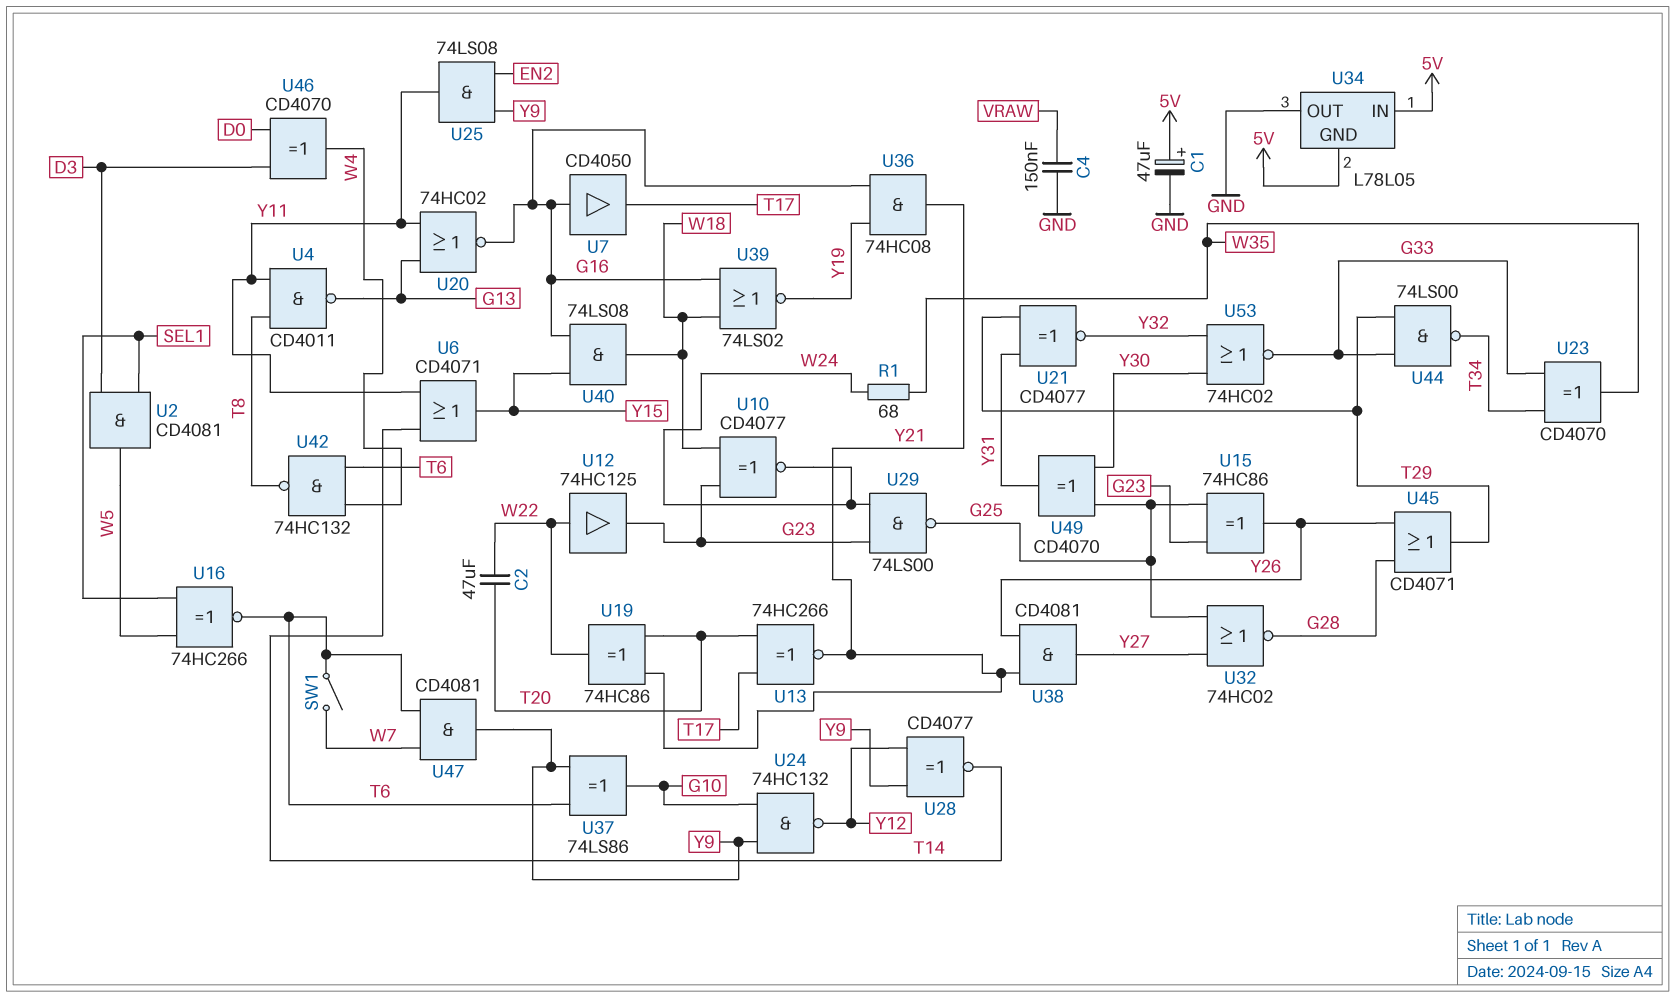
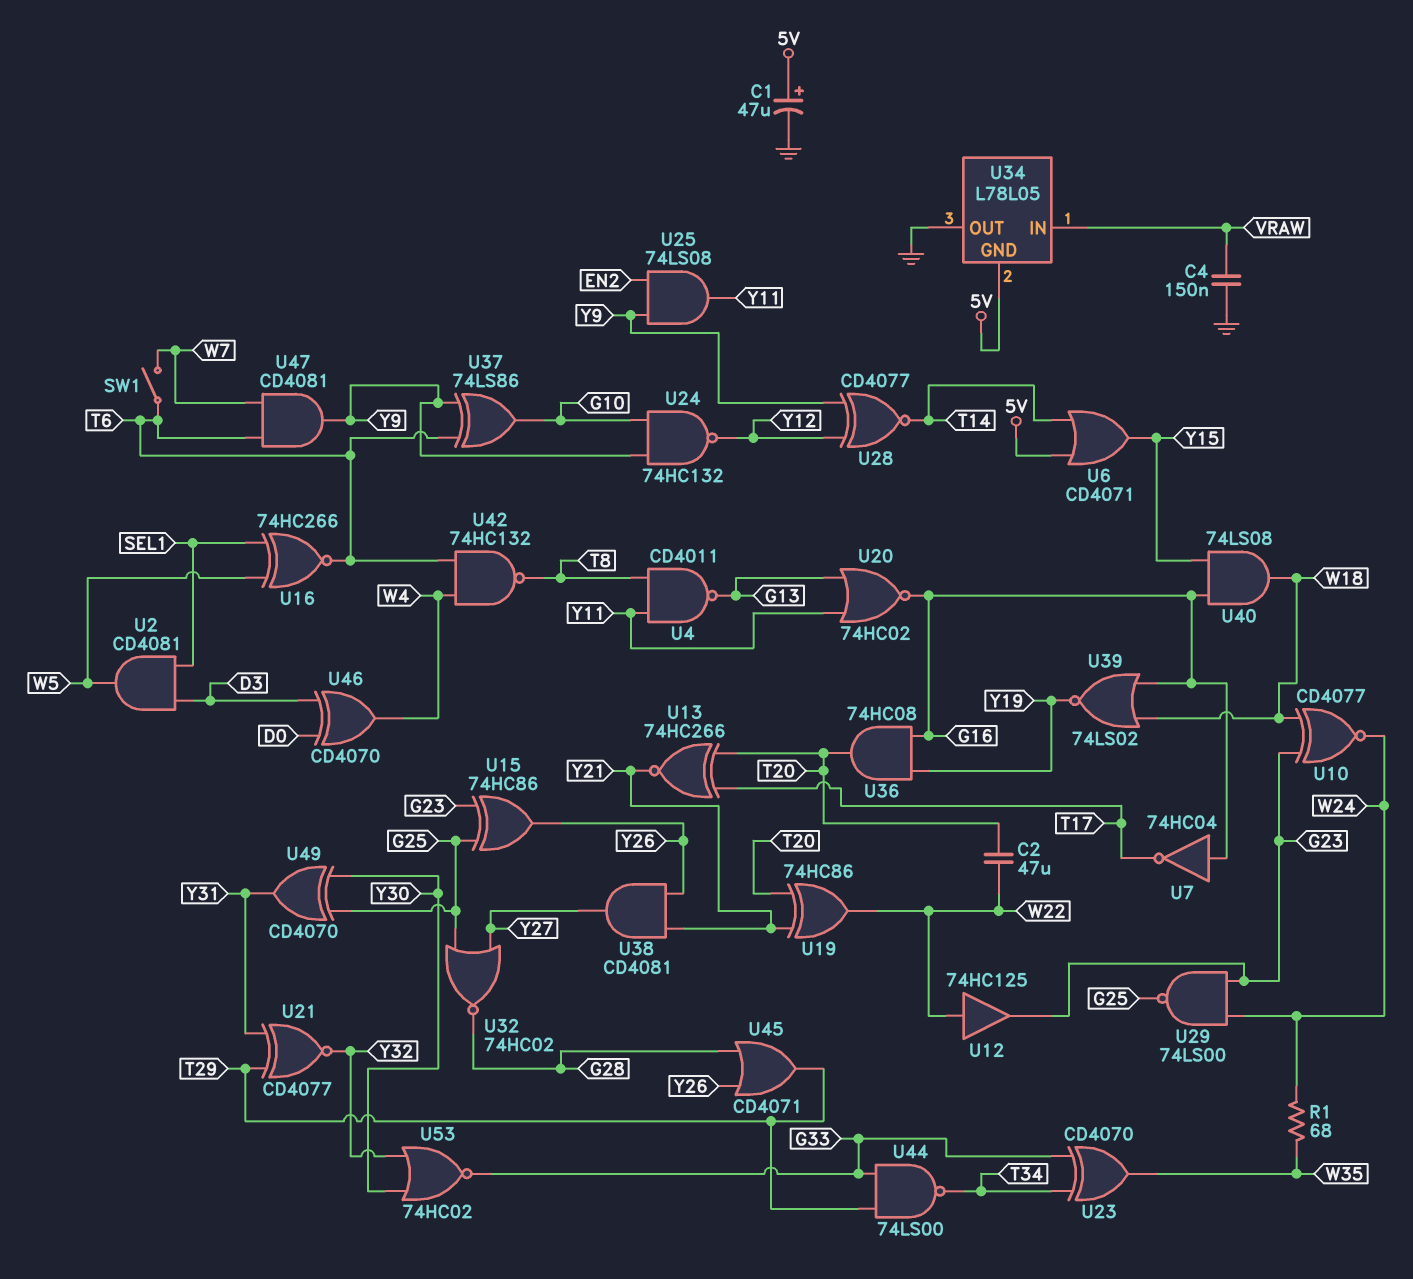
U6: OR CD4071 (in T14, in Y11, out Y15) -> OR CD4071 (in 5V, in T14, out Y15)
U7: buffer CD4050 (in G16, out T17) -> NOT 74HC04 (in G16, out T17)
U34 pin IN: 5V -> VRAW
U36: AND 74HC08 (in G16, in Y19, out Y21) -> AND 74HC08 (in G16, in Y19, out T20)

